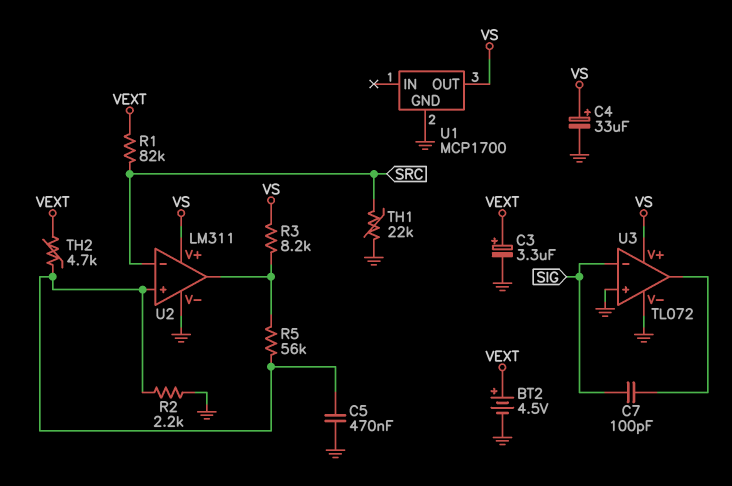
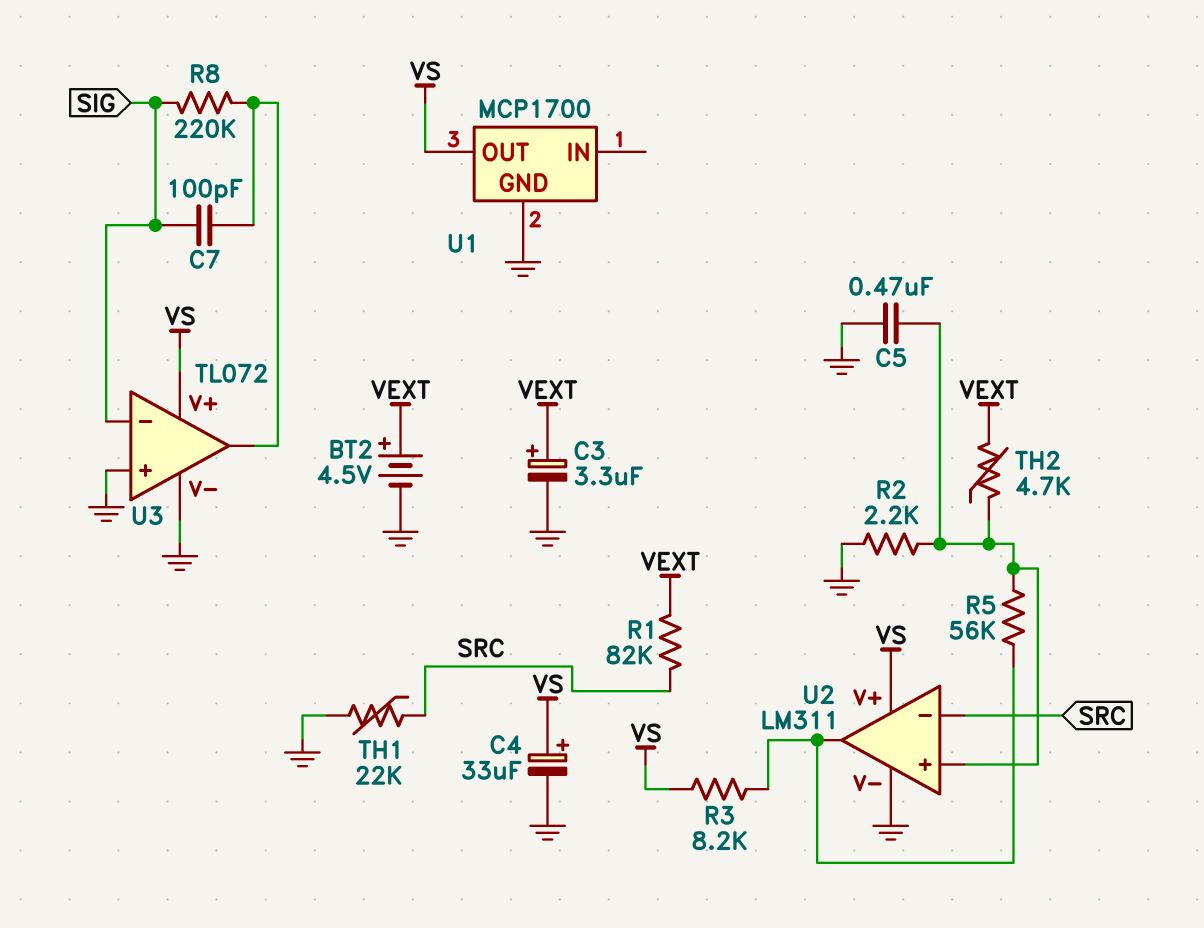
R8: none -> 220k (SIG, U3/out)

